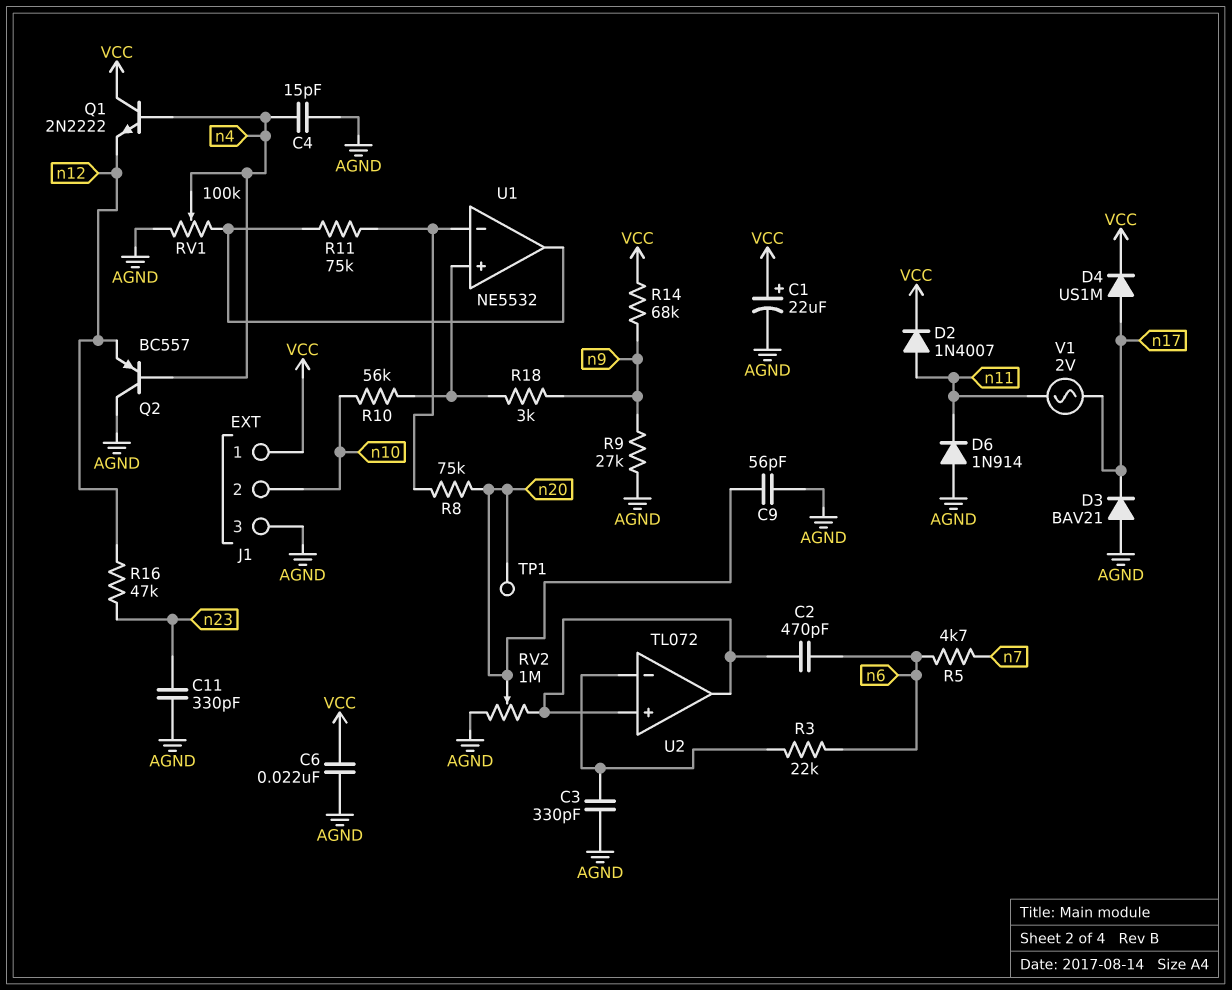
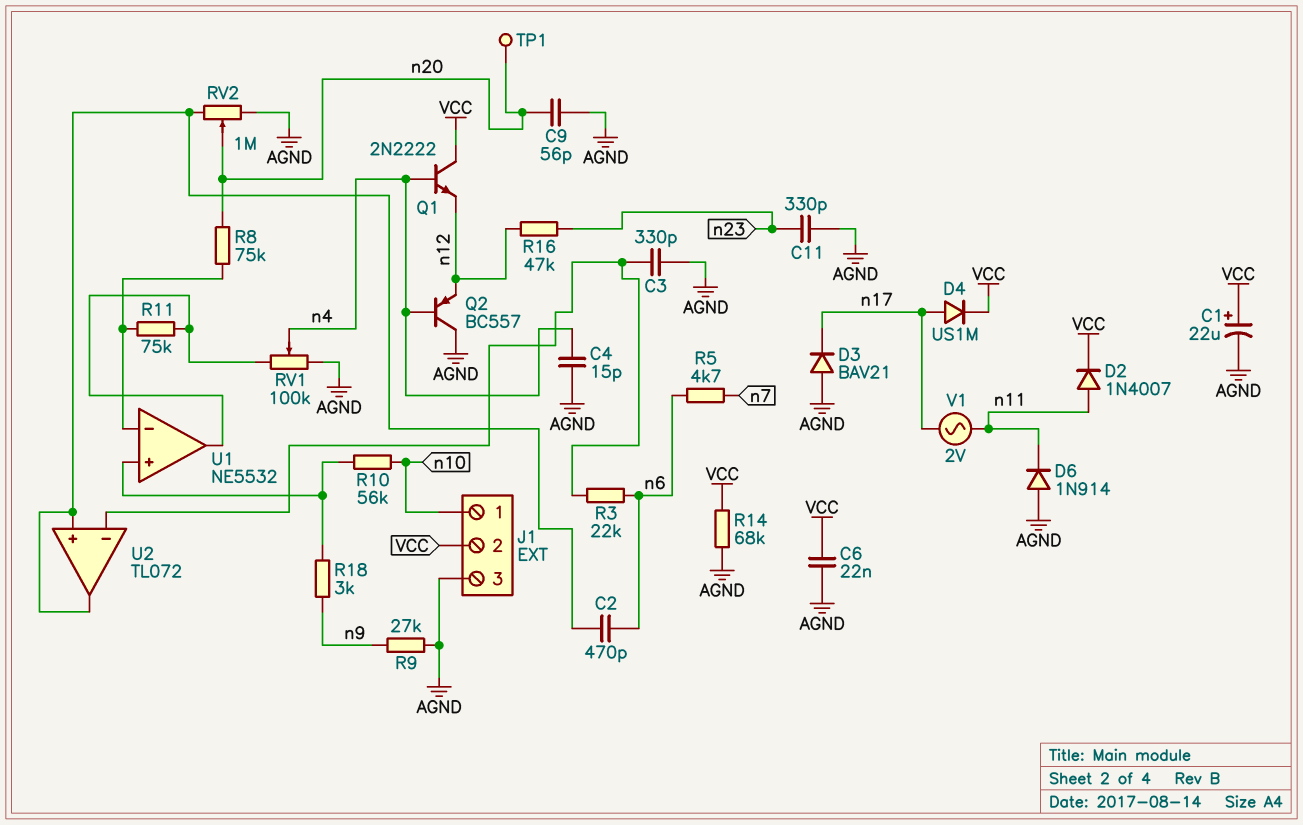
J1 pin 1: VCC -> n10
J1 pin 2: n10 -> VCC
R14: 68k (VCC, n9) -> 68k (AGND, VCC)

